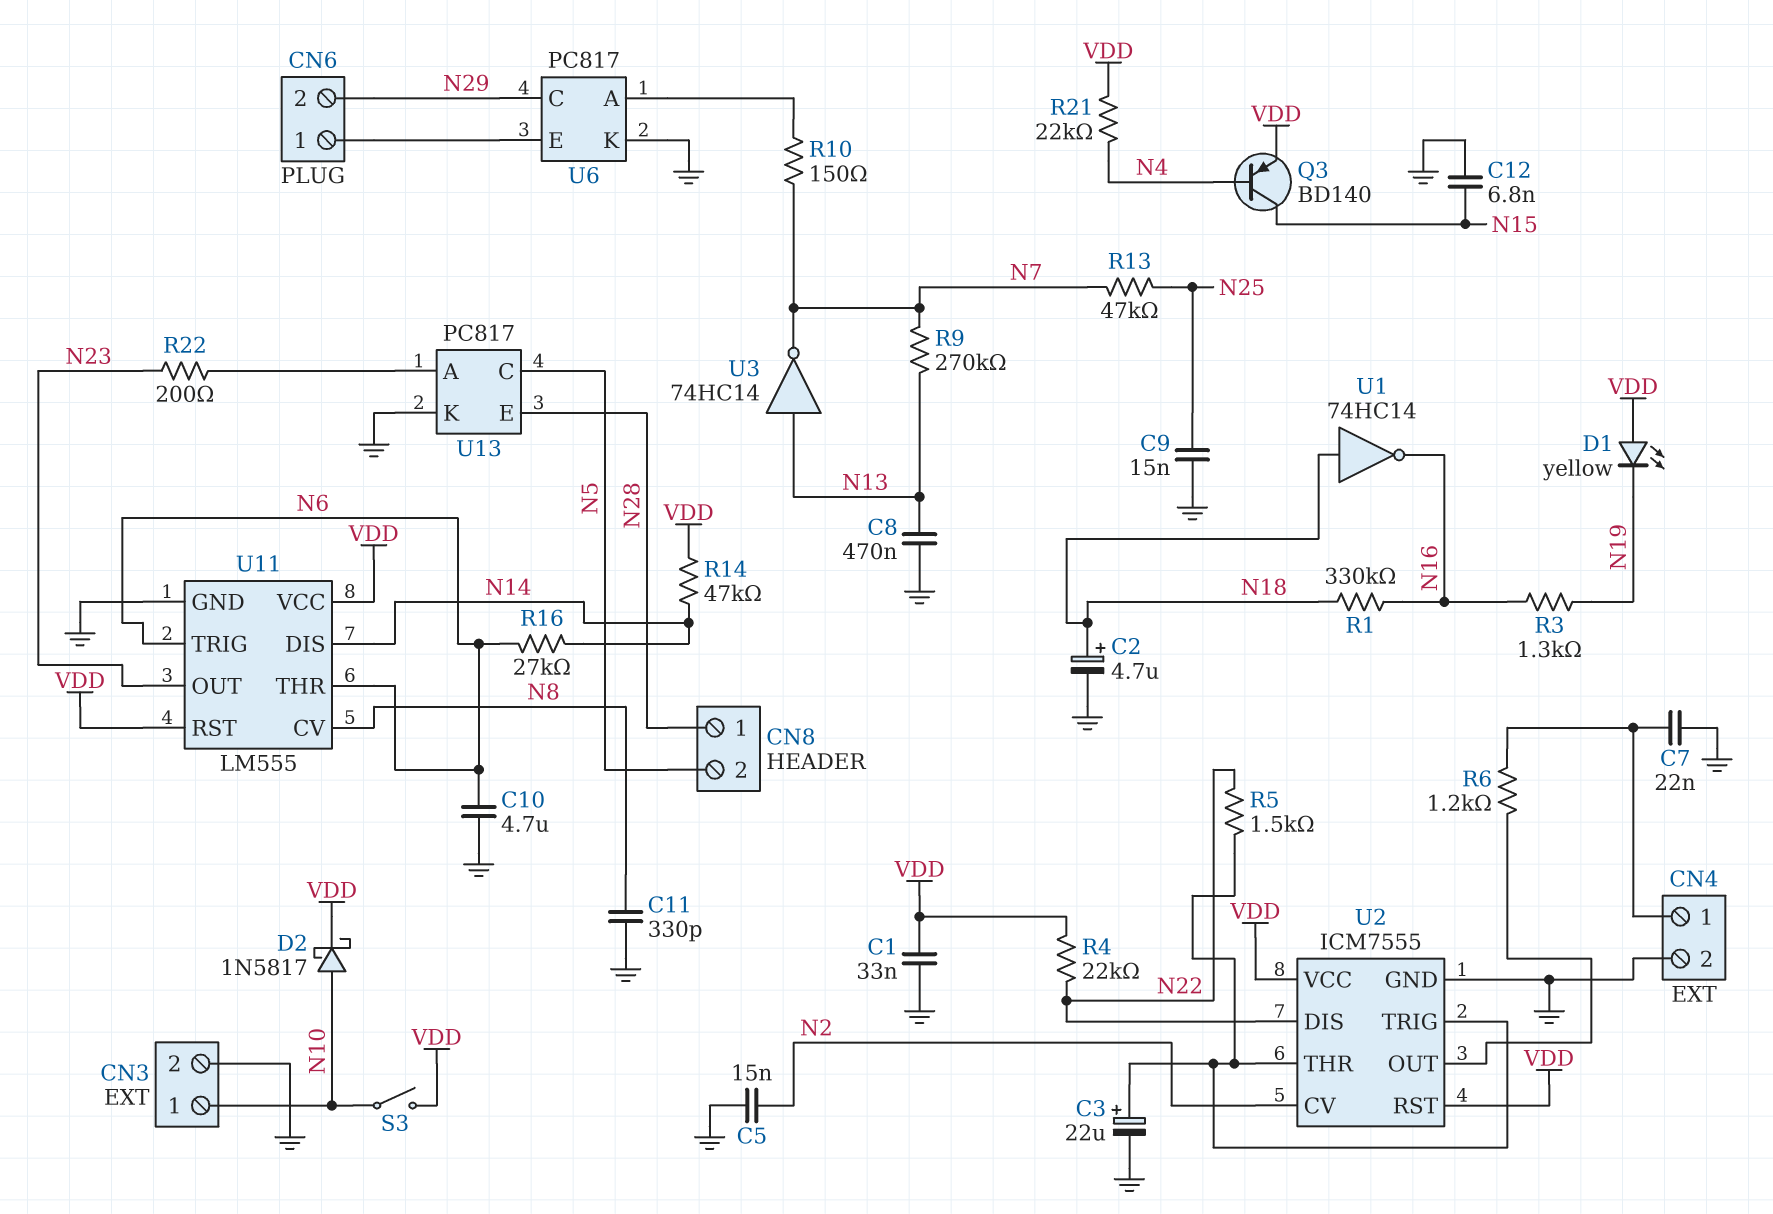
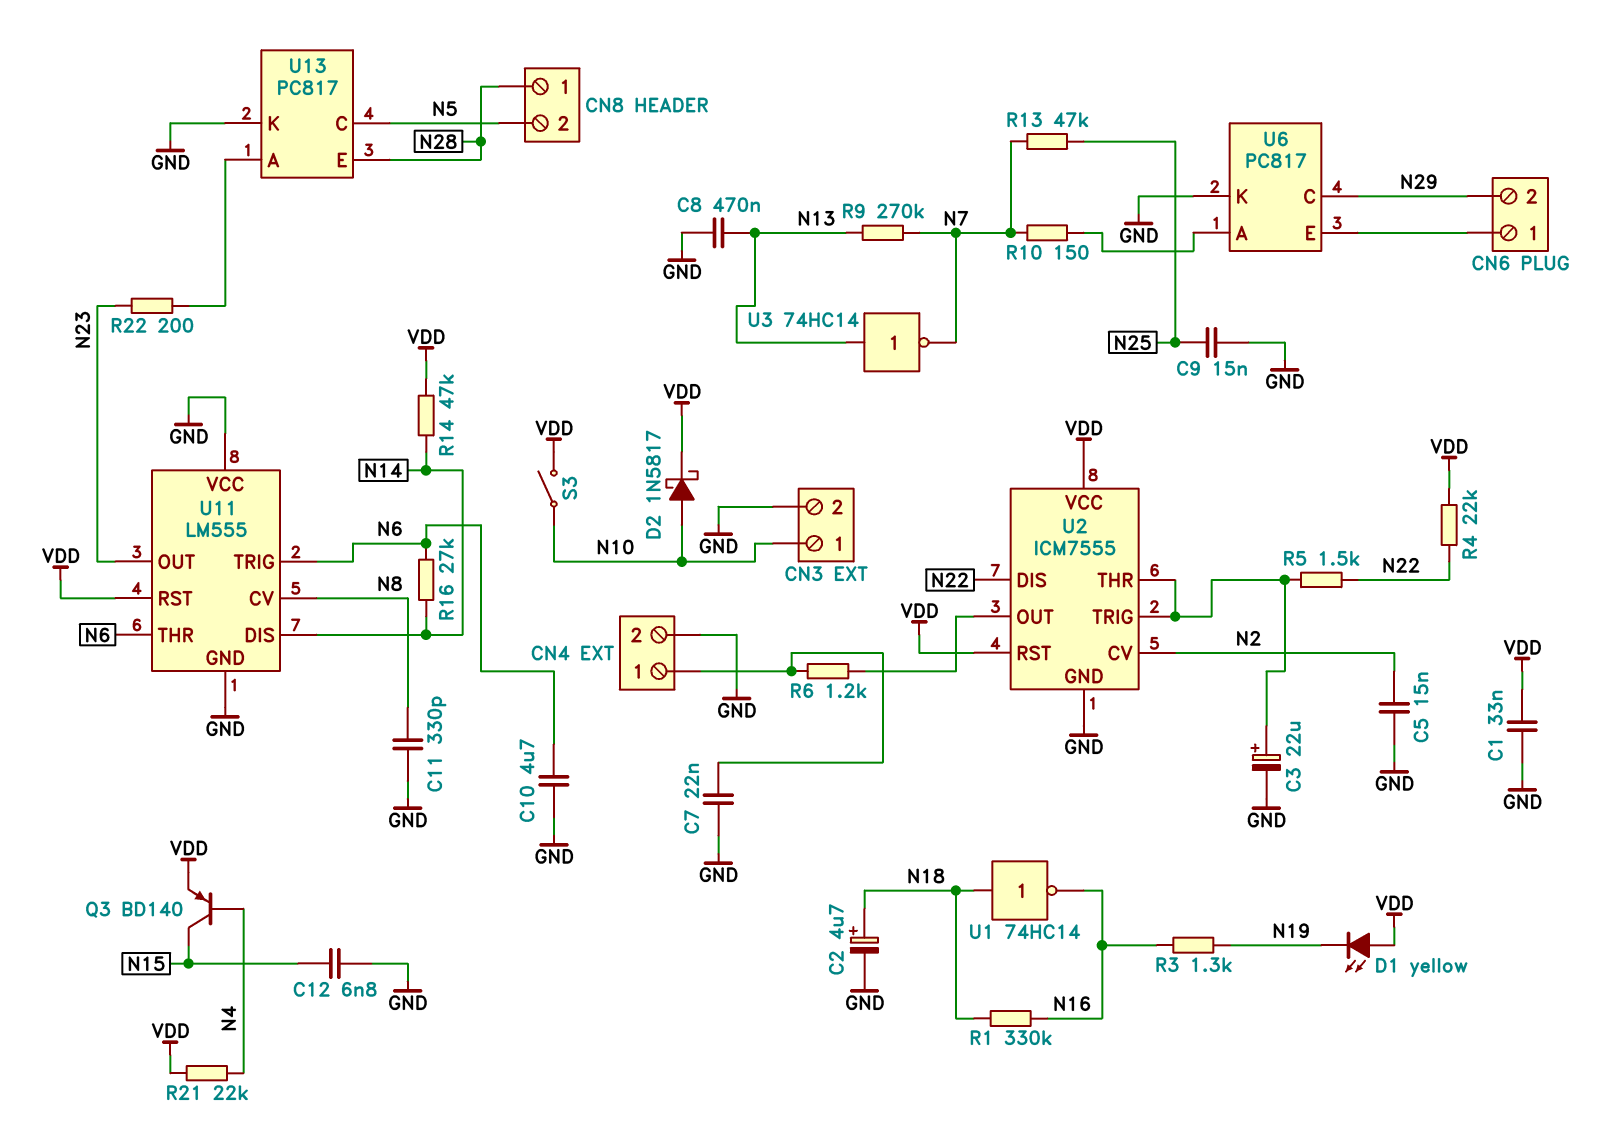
U11 pin VCC: VDD -> GND

